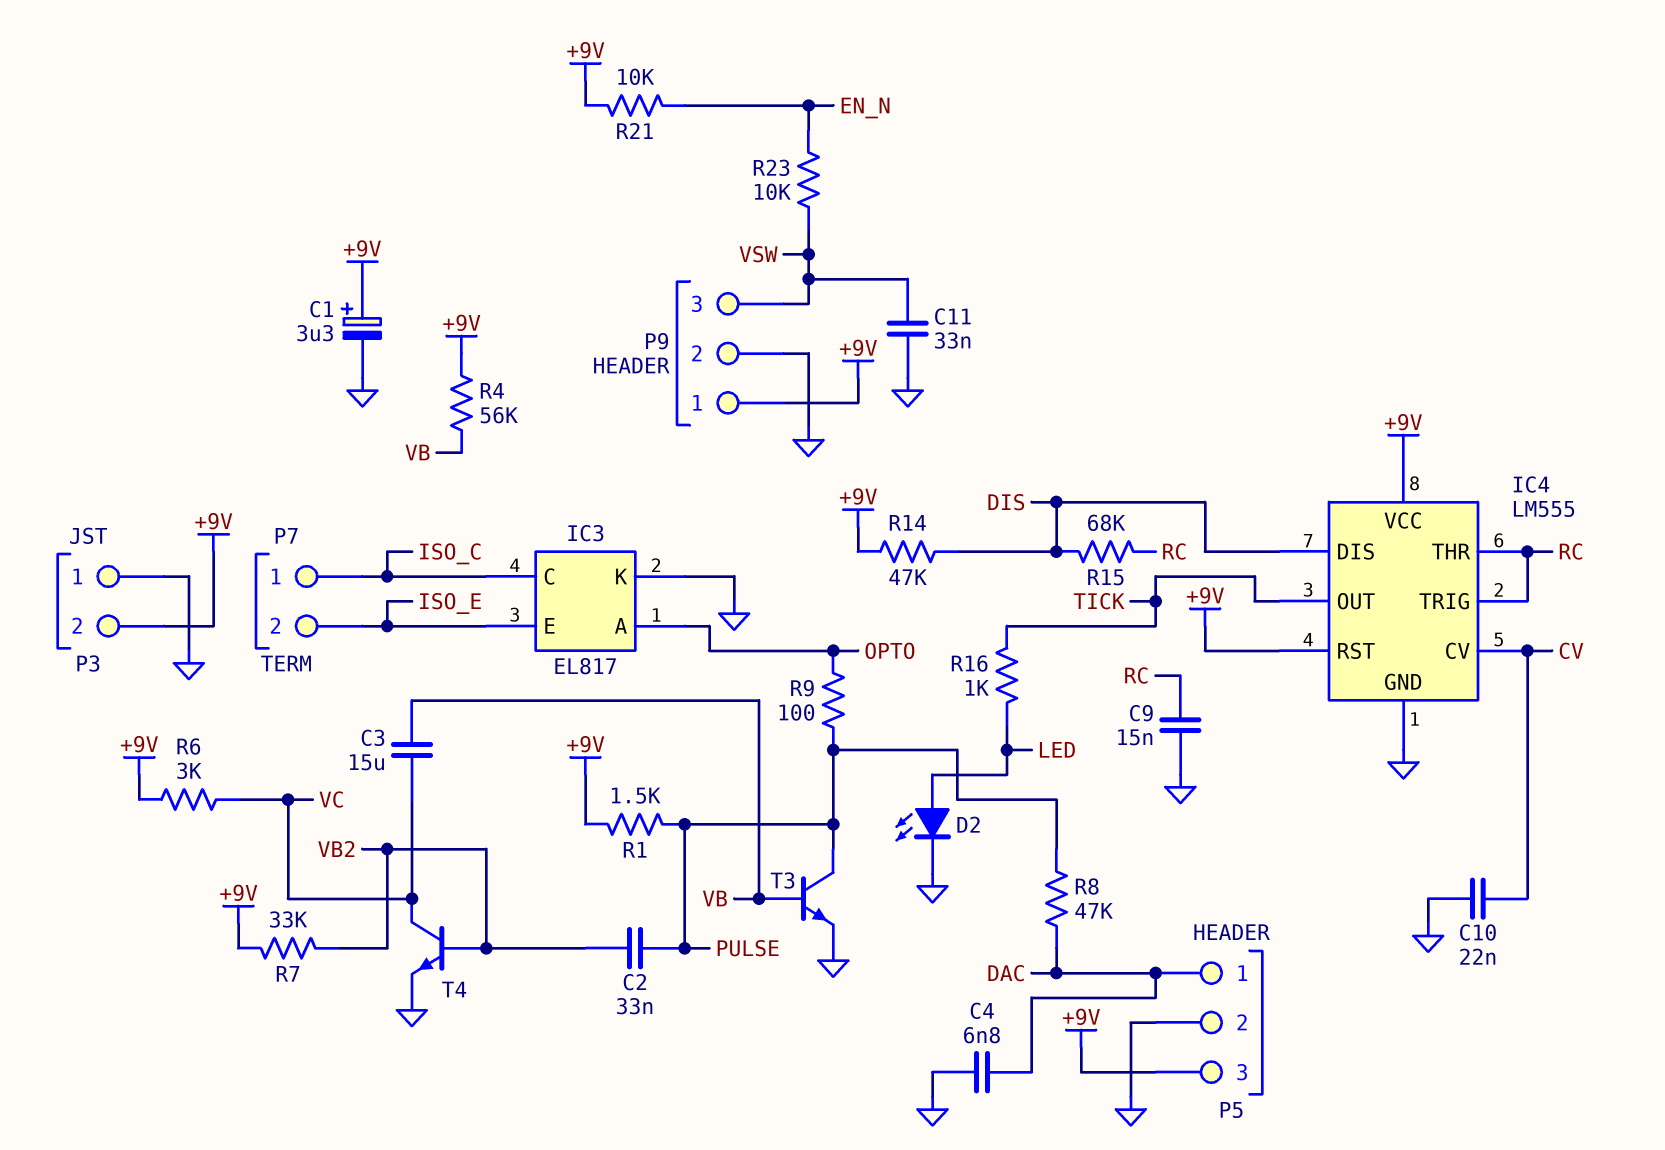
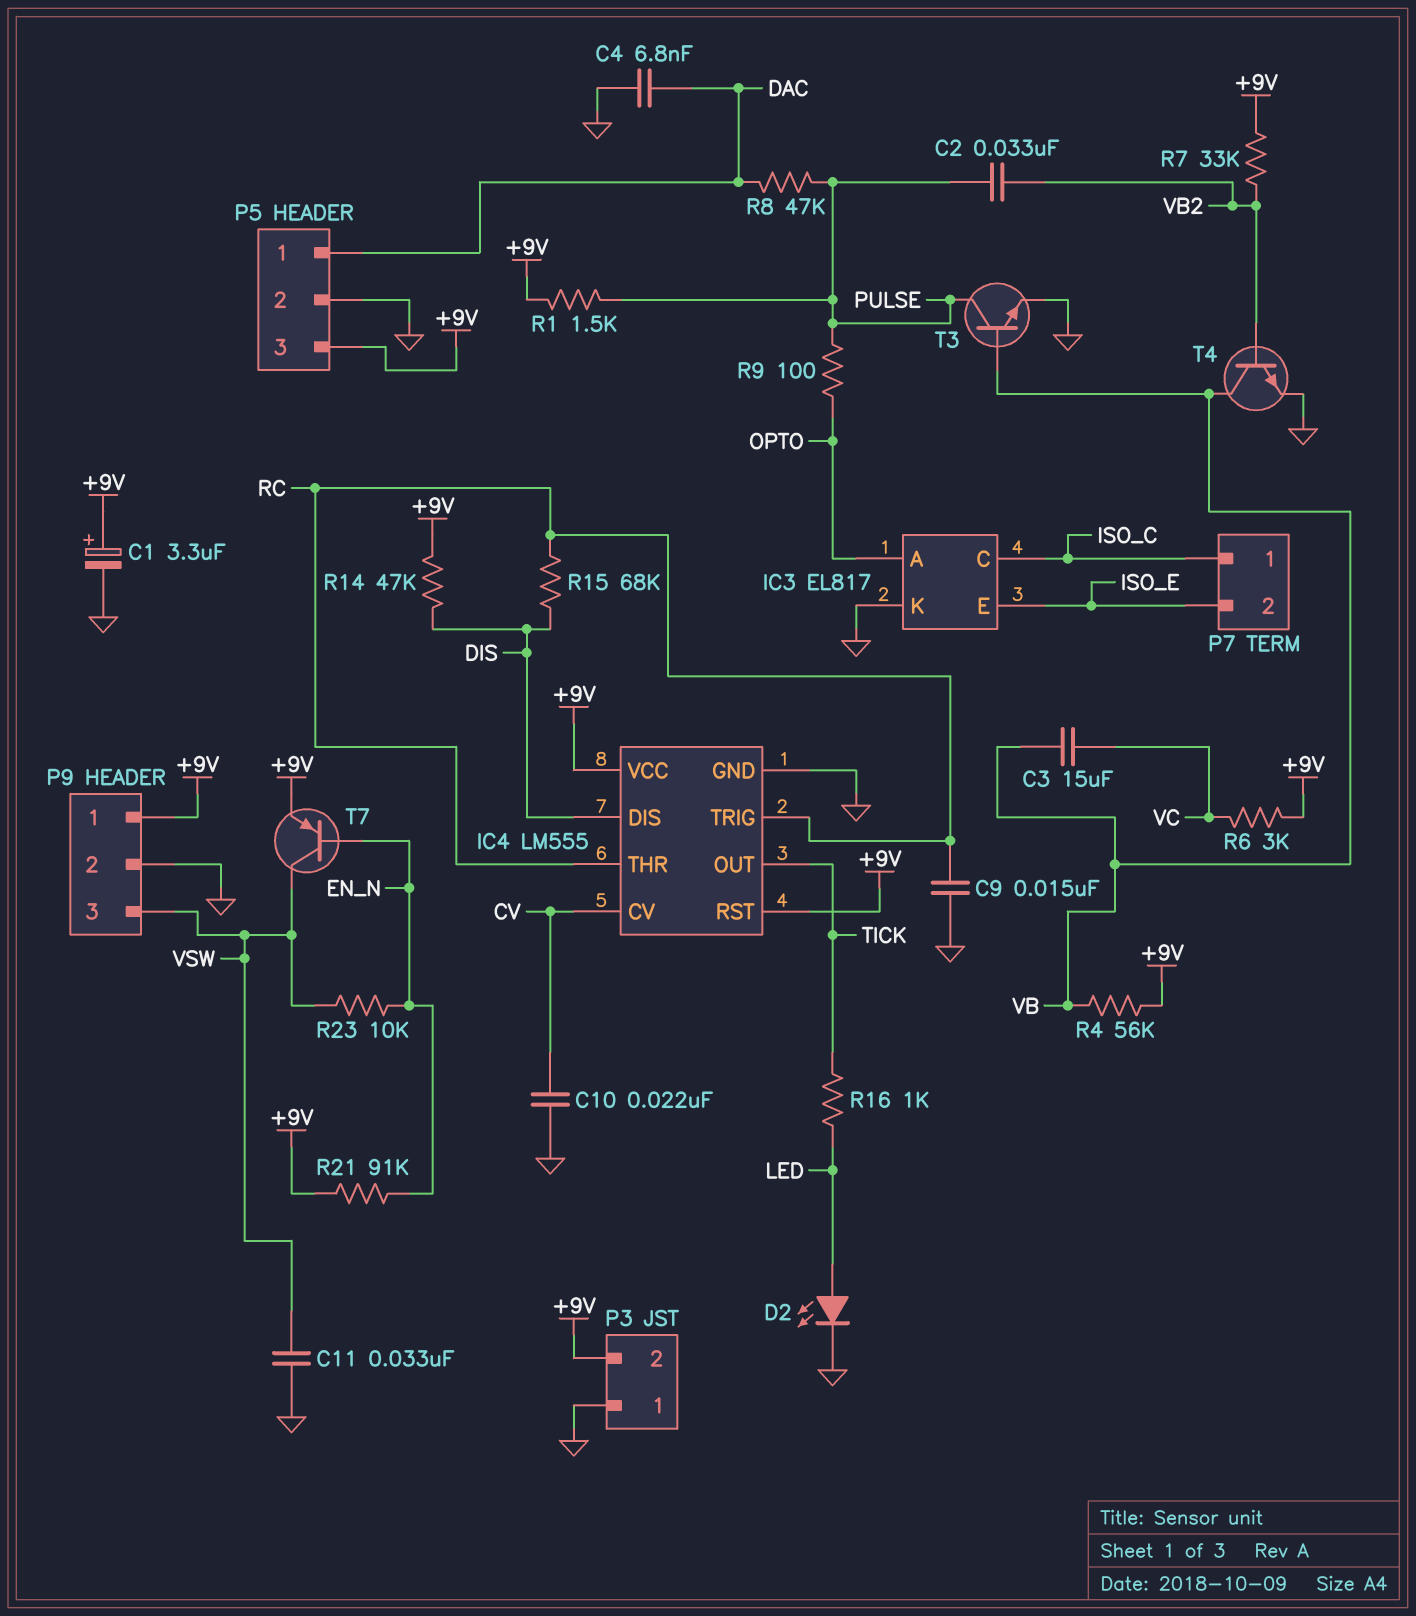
R21: 10k (+9V, EN_N) -> 91k (+9V, EN_N)
T4: NPN (B VB2, C VC, E GND) -> NPN (B VB2, C VB, E GND)
T7: none -> PNP (B EN_N, C VSW, E +9V)

